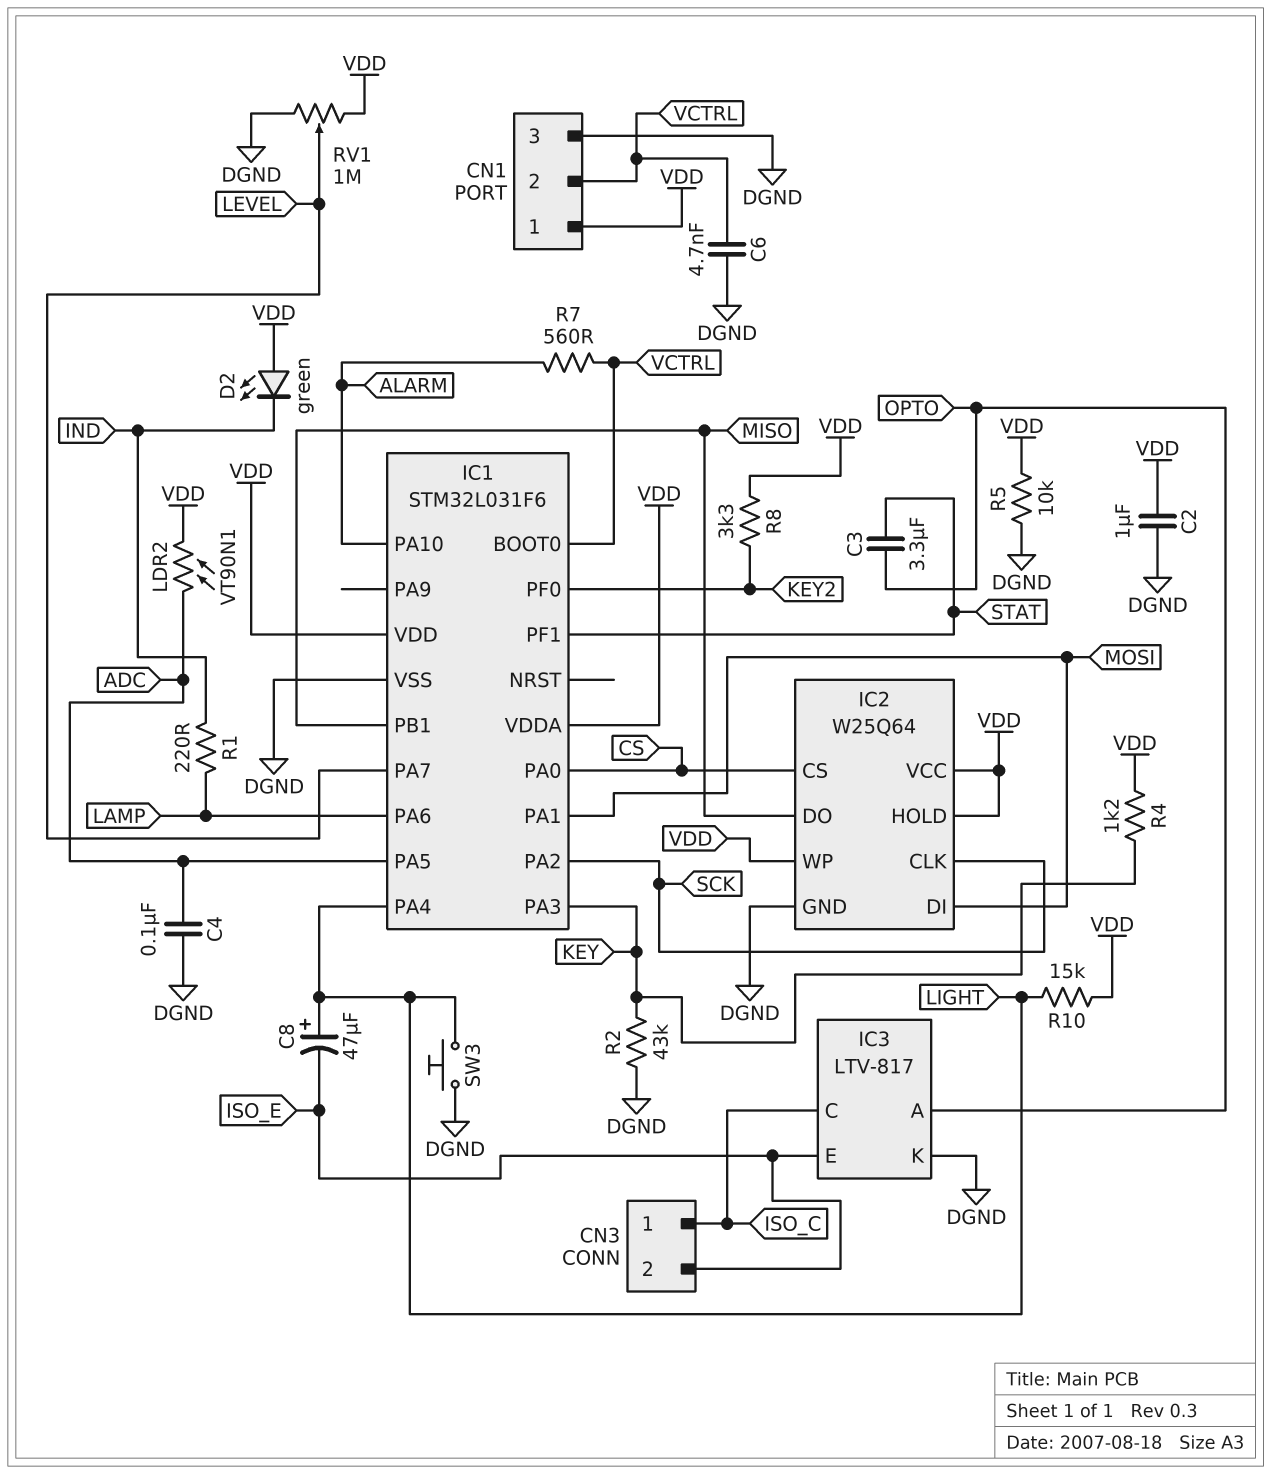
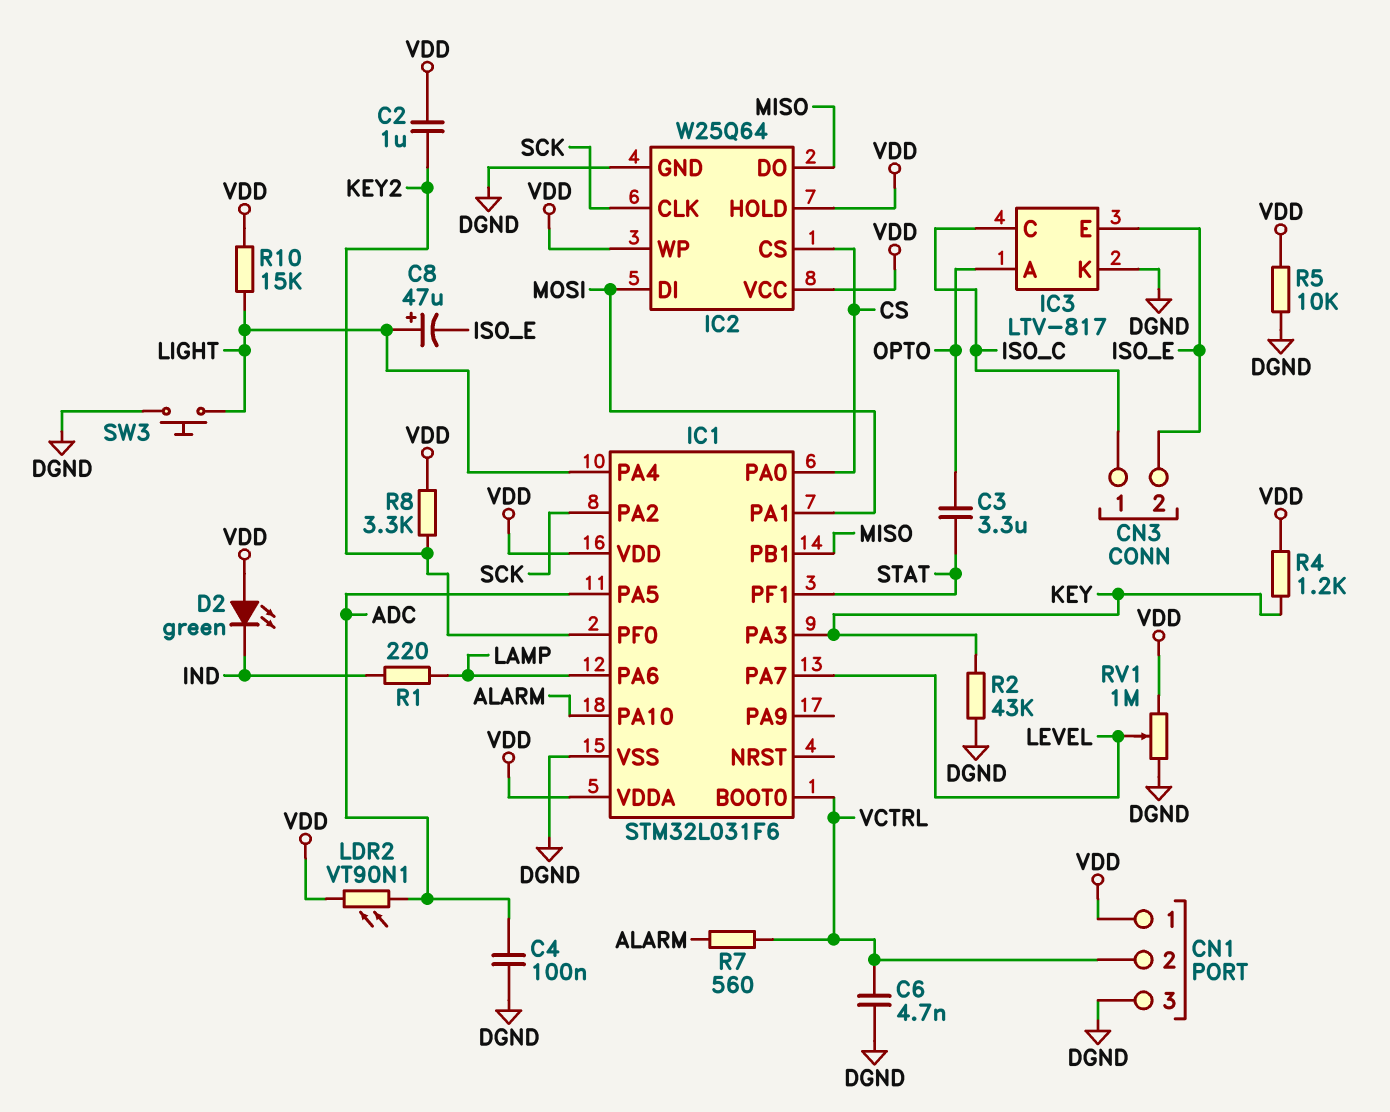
C2: 1uF (DGND, VDD) -> 1uF (KEY2, VDD)

